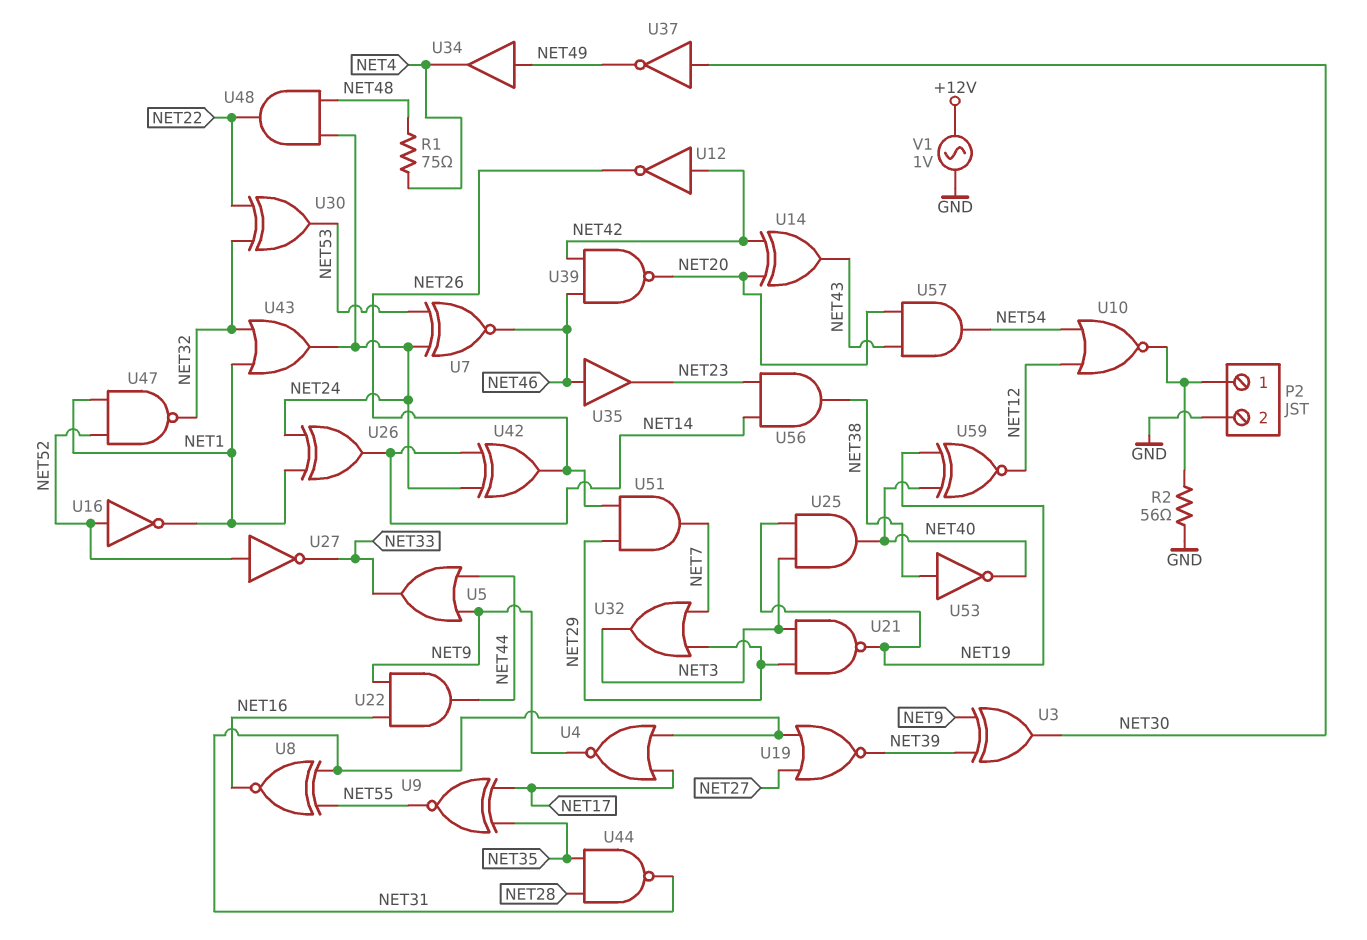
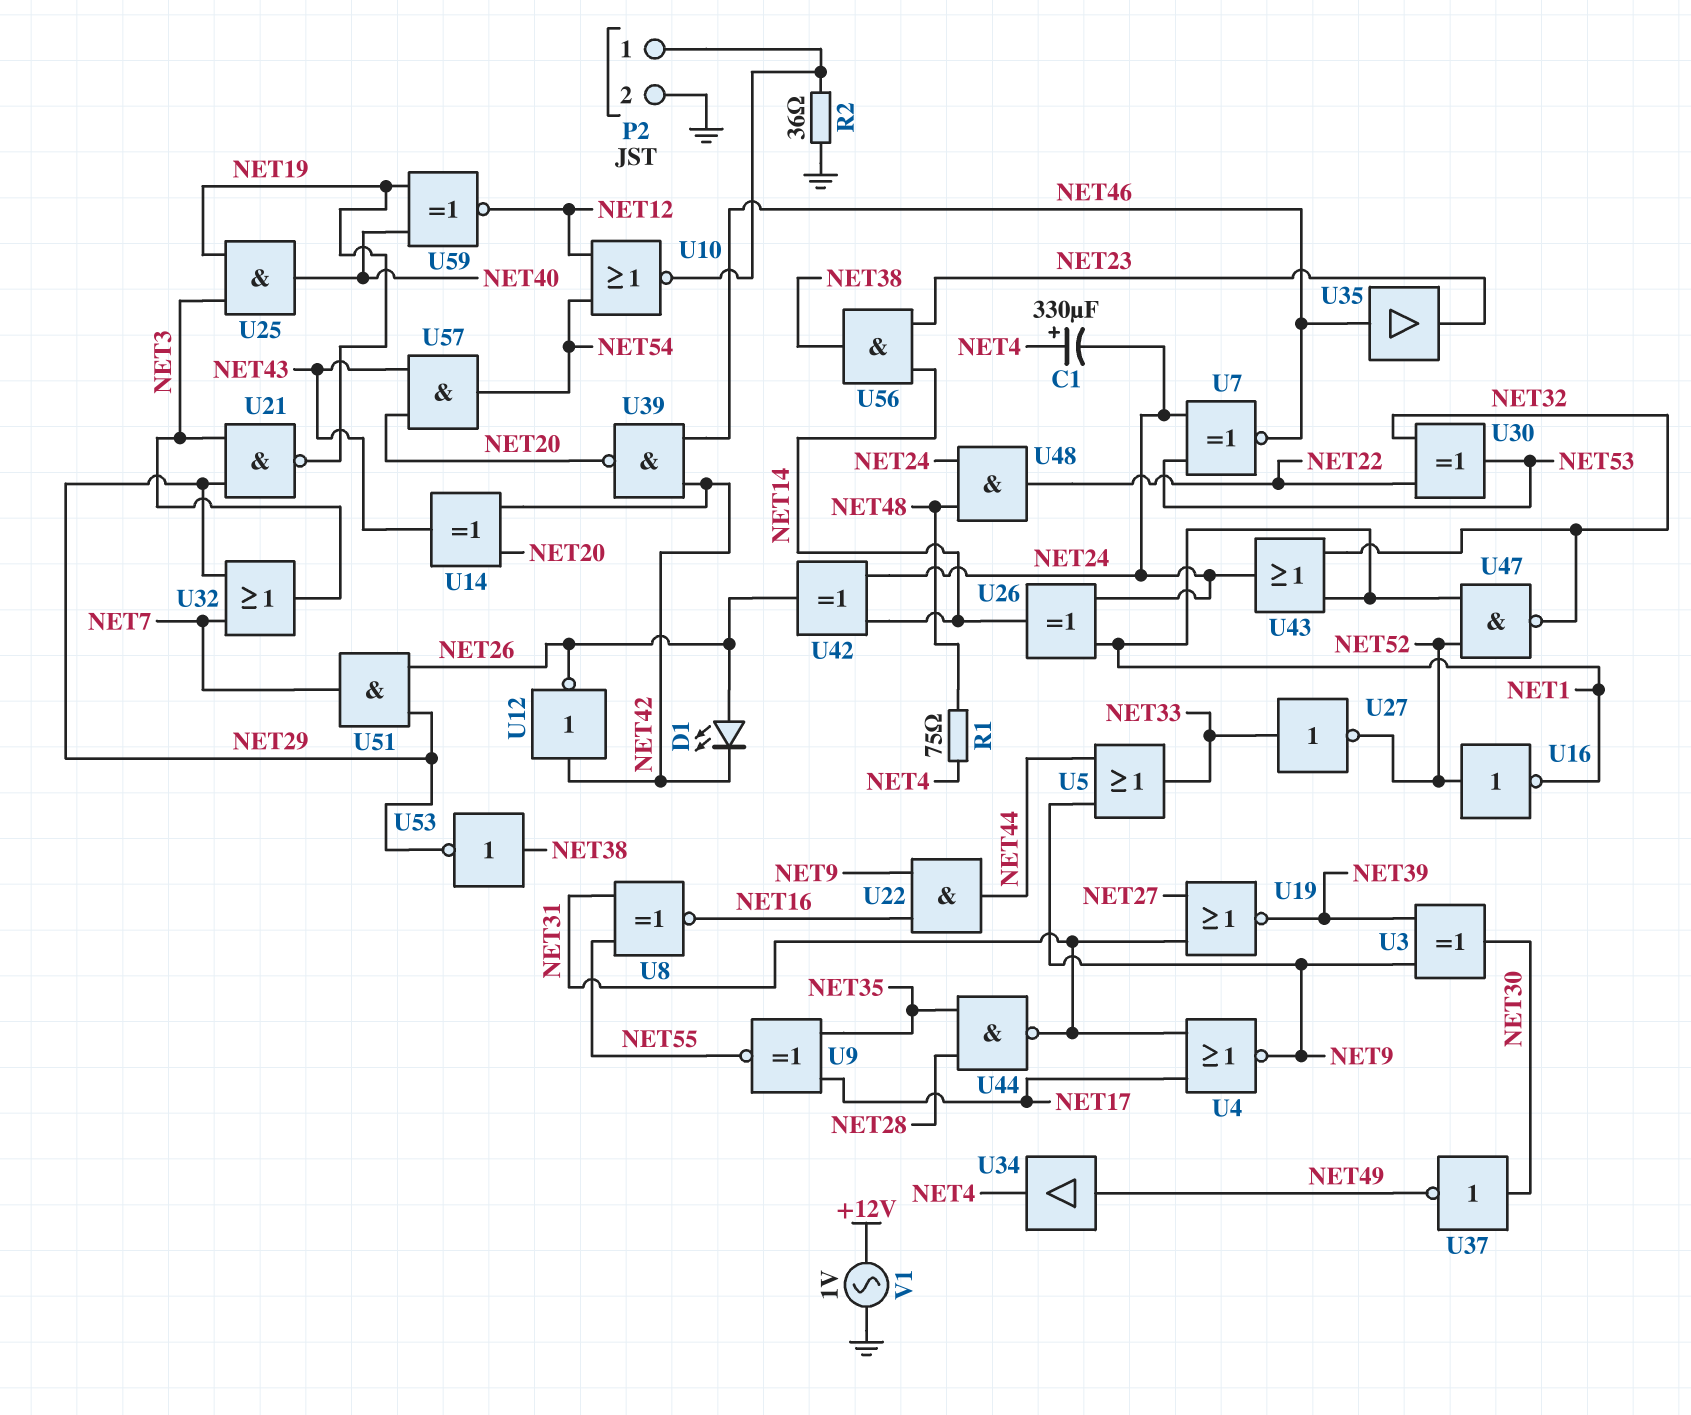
C1: none -> 330uF (plus NET4, minus NET24)
D1: none -> LED (A NET26, K NET42)
R2: 56 (GND, P2/1) -> 36 (GND, P2/1)
U27: NOT (in NET52, out NET33) -> NOT (in NET33, out NET52)
U53: NOT (in NET38, out NET40) -> NOT (in NET38, out NET29)

